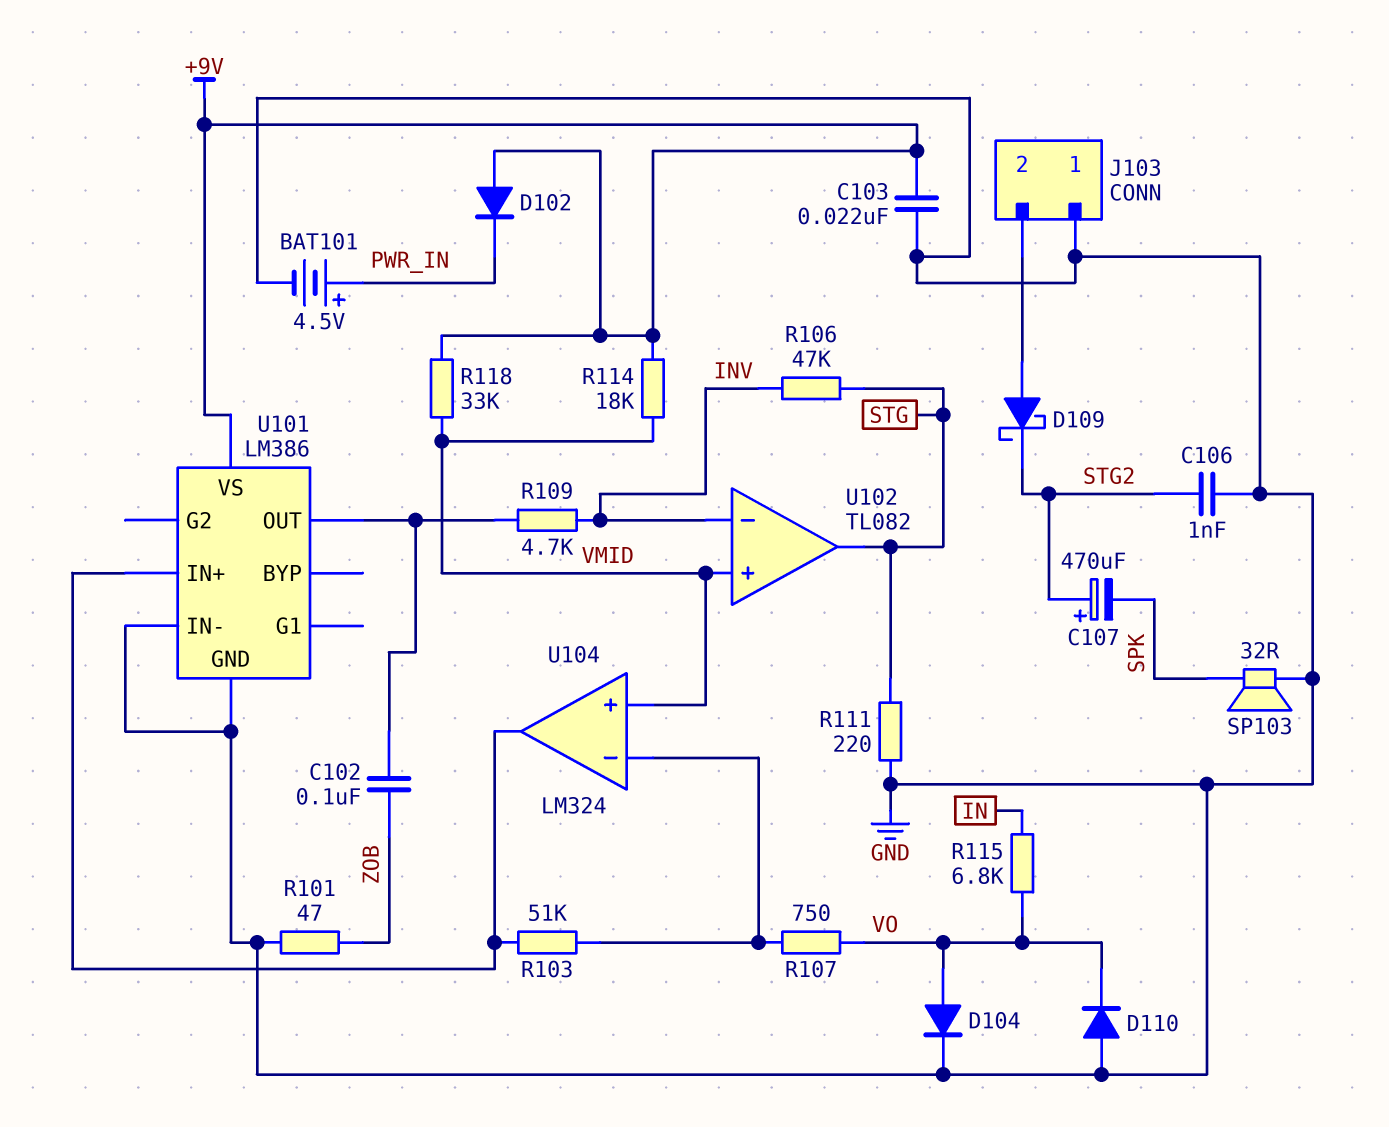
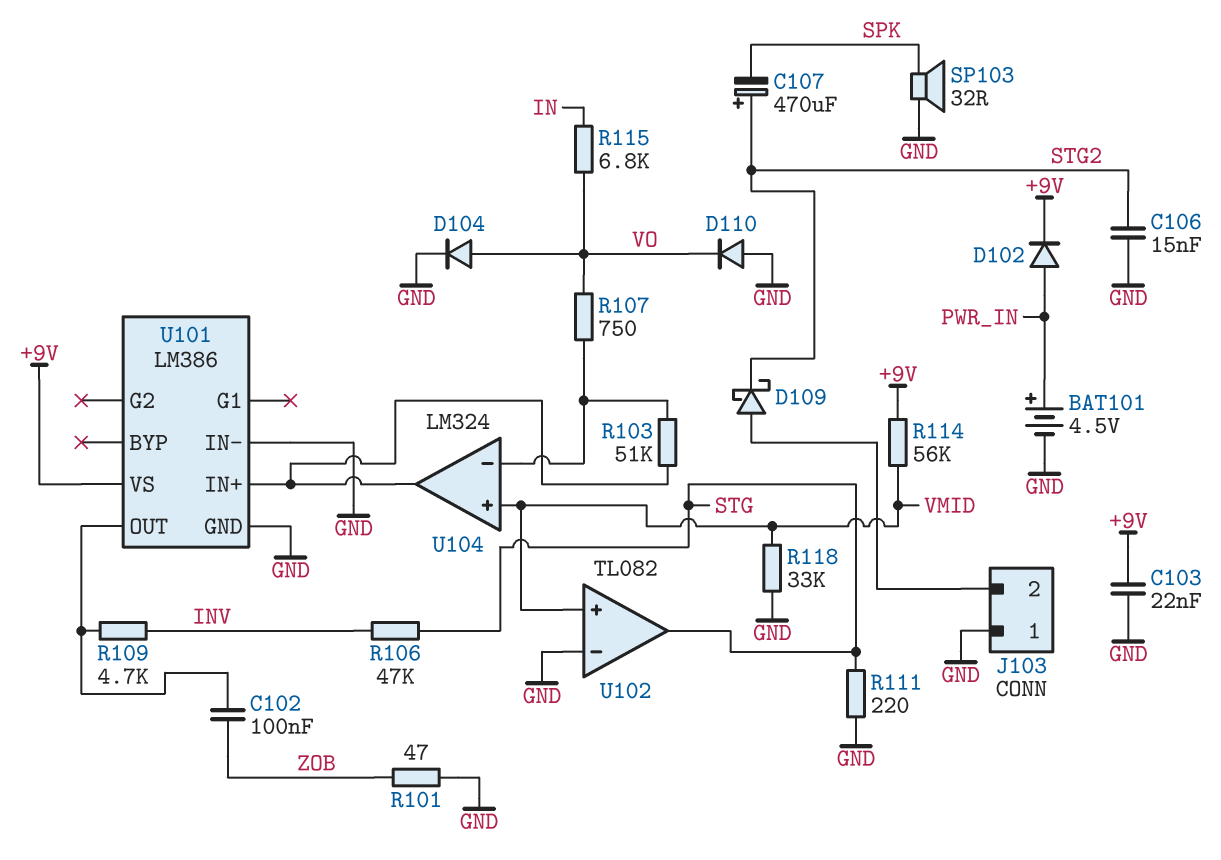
C106: 1nF (GND, STG2) -> 15nF (GND, STG2)
D102: diode (A +9V, K PWR_IN) -> diode (A PWR_IN, K +9V)
R114: 18k (+9V, VMID) -> 56k (+9V, VMID)
R118: 33k (+9V, VMID) -> 33k (GND, VMID)
U102 pin in-: INV -> GND

